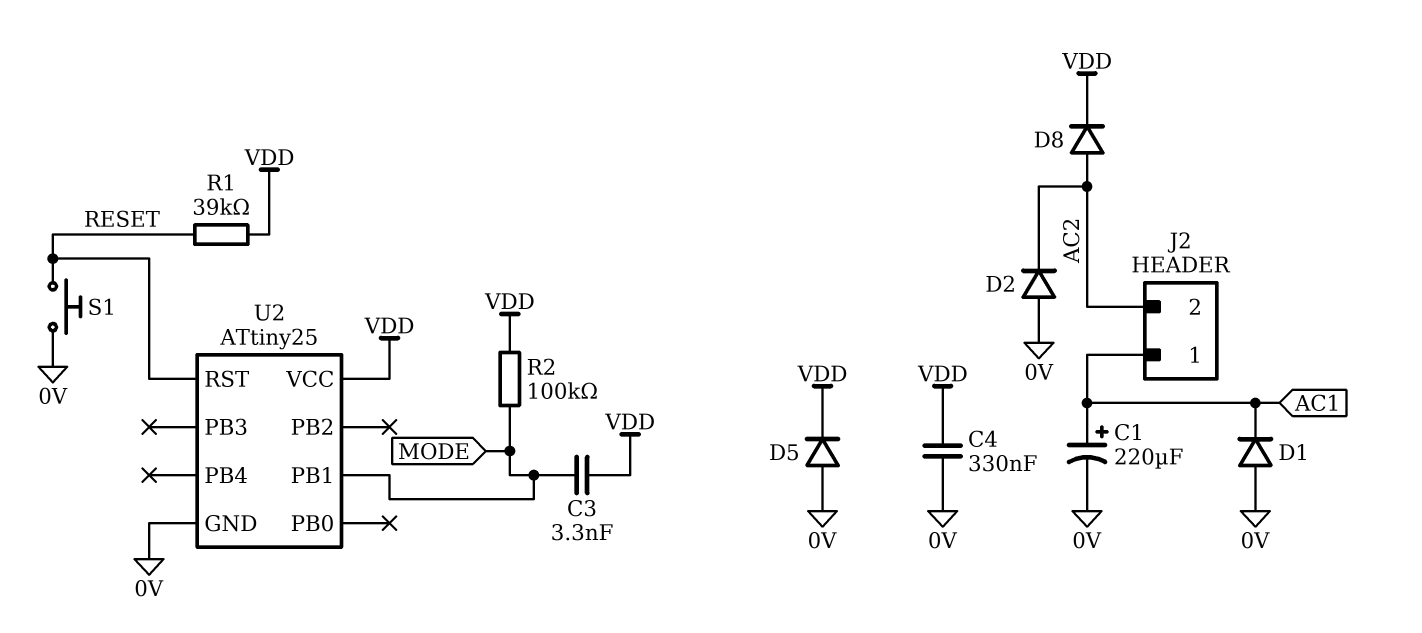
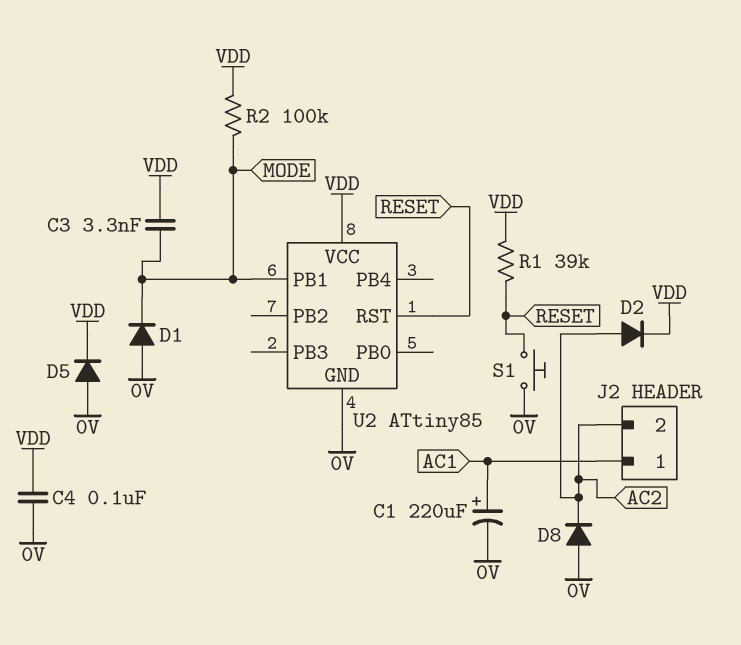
C4: 330nF (0V, VDD) -> 100nF (0V, VDD)
D1: diode (A 0V, K AC1) -> diode (A 0V, K MODE)
D2: diode (A 0V, K AC2) -> diode (A AC2, K VDD)
D8: diode (A AC2, K VDD) -> diode (A 0V, K AC2)
U2: ATtiny25 -> ATtiny85

